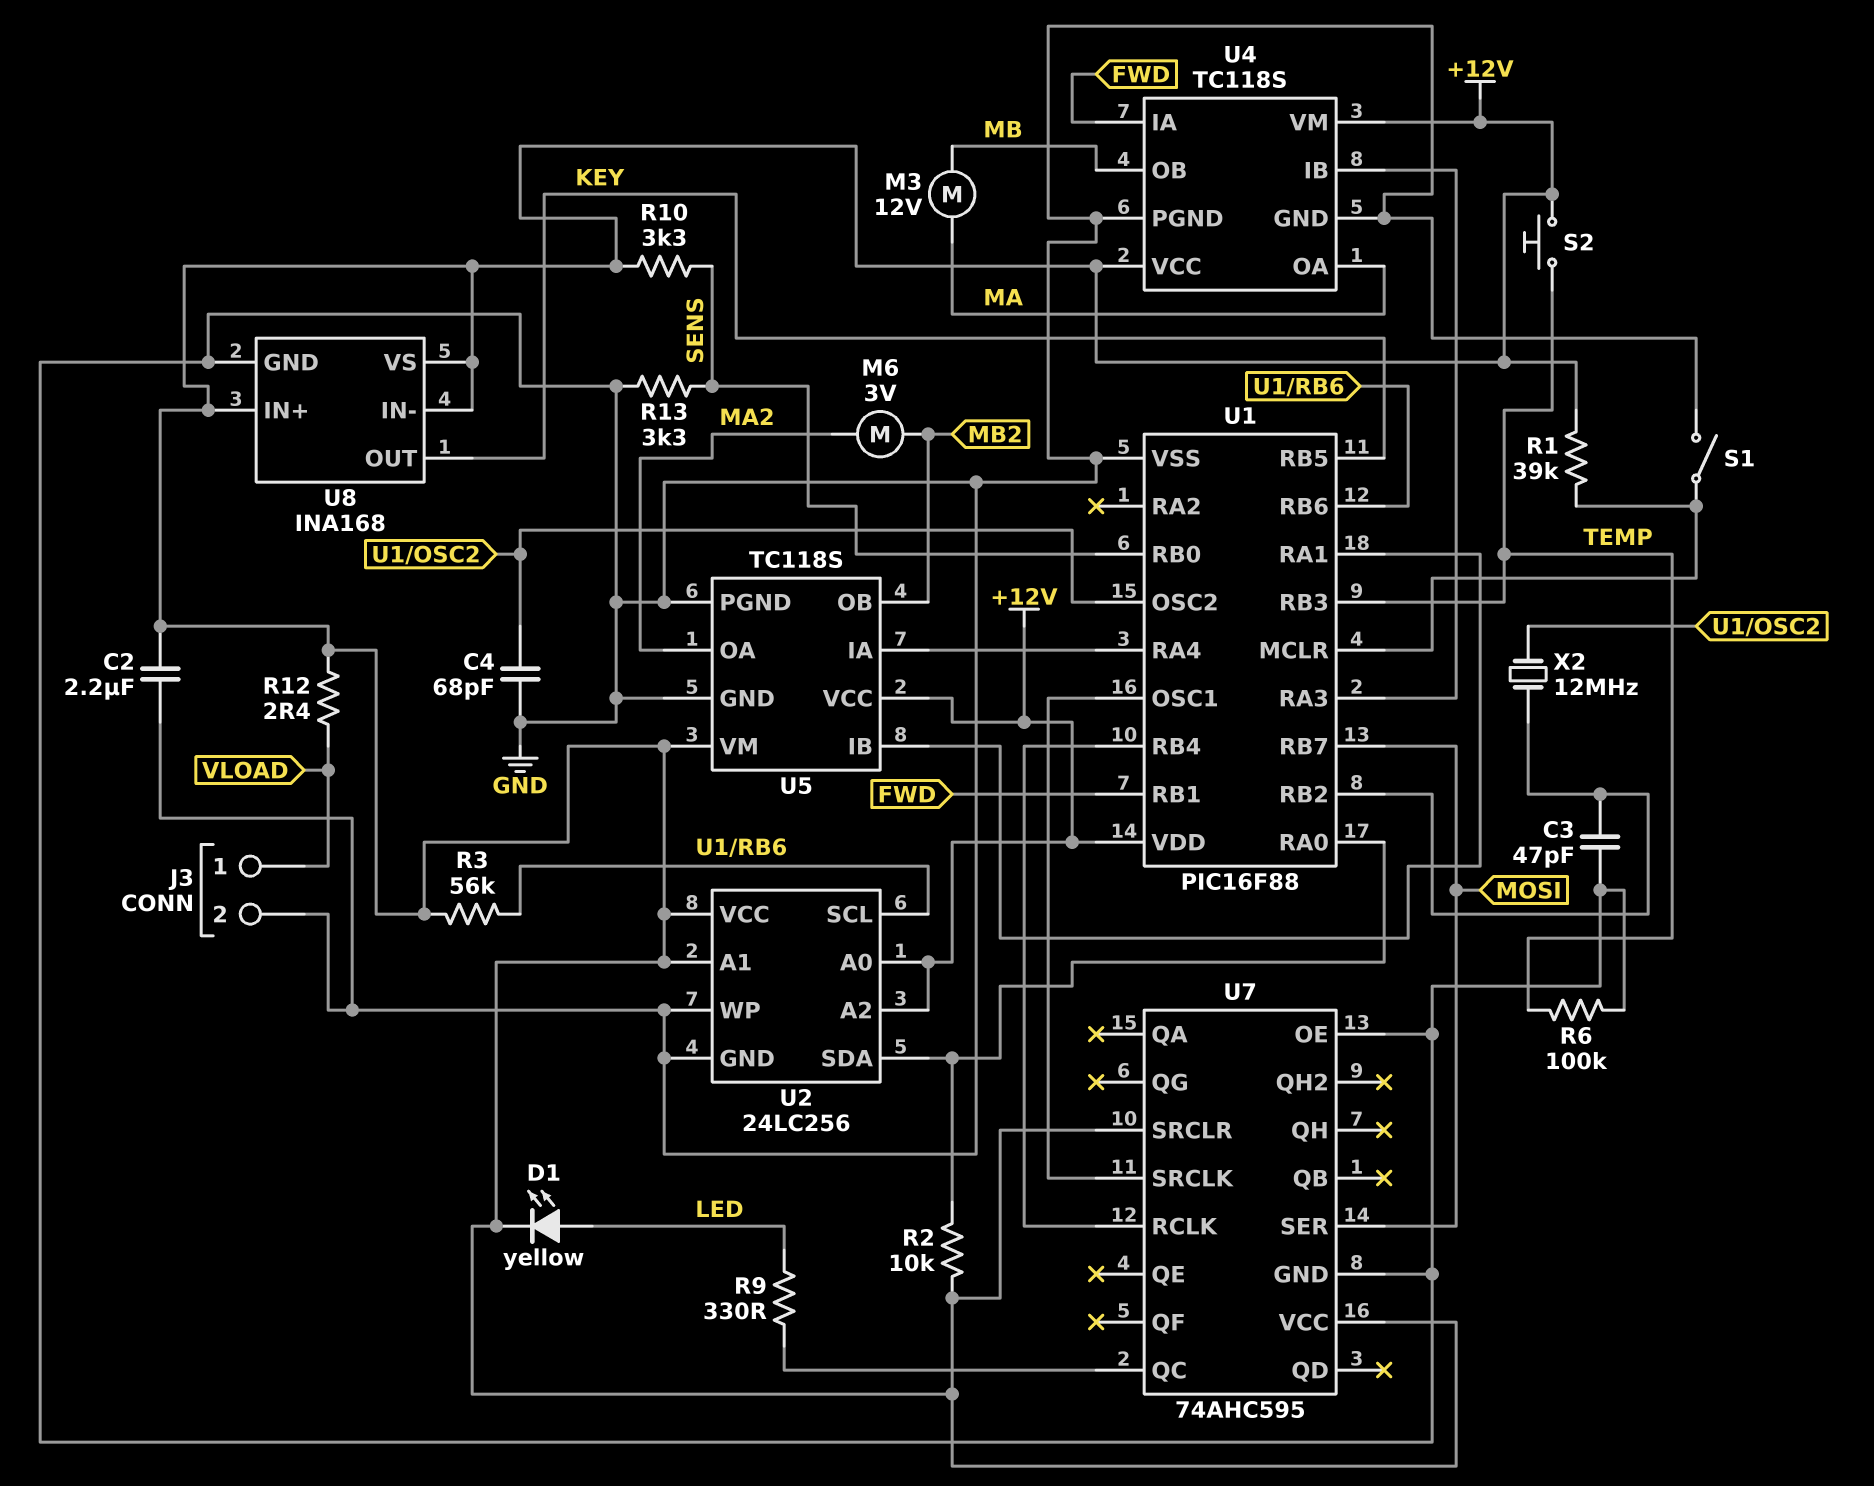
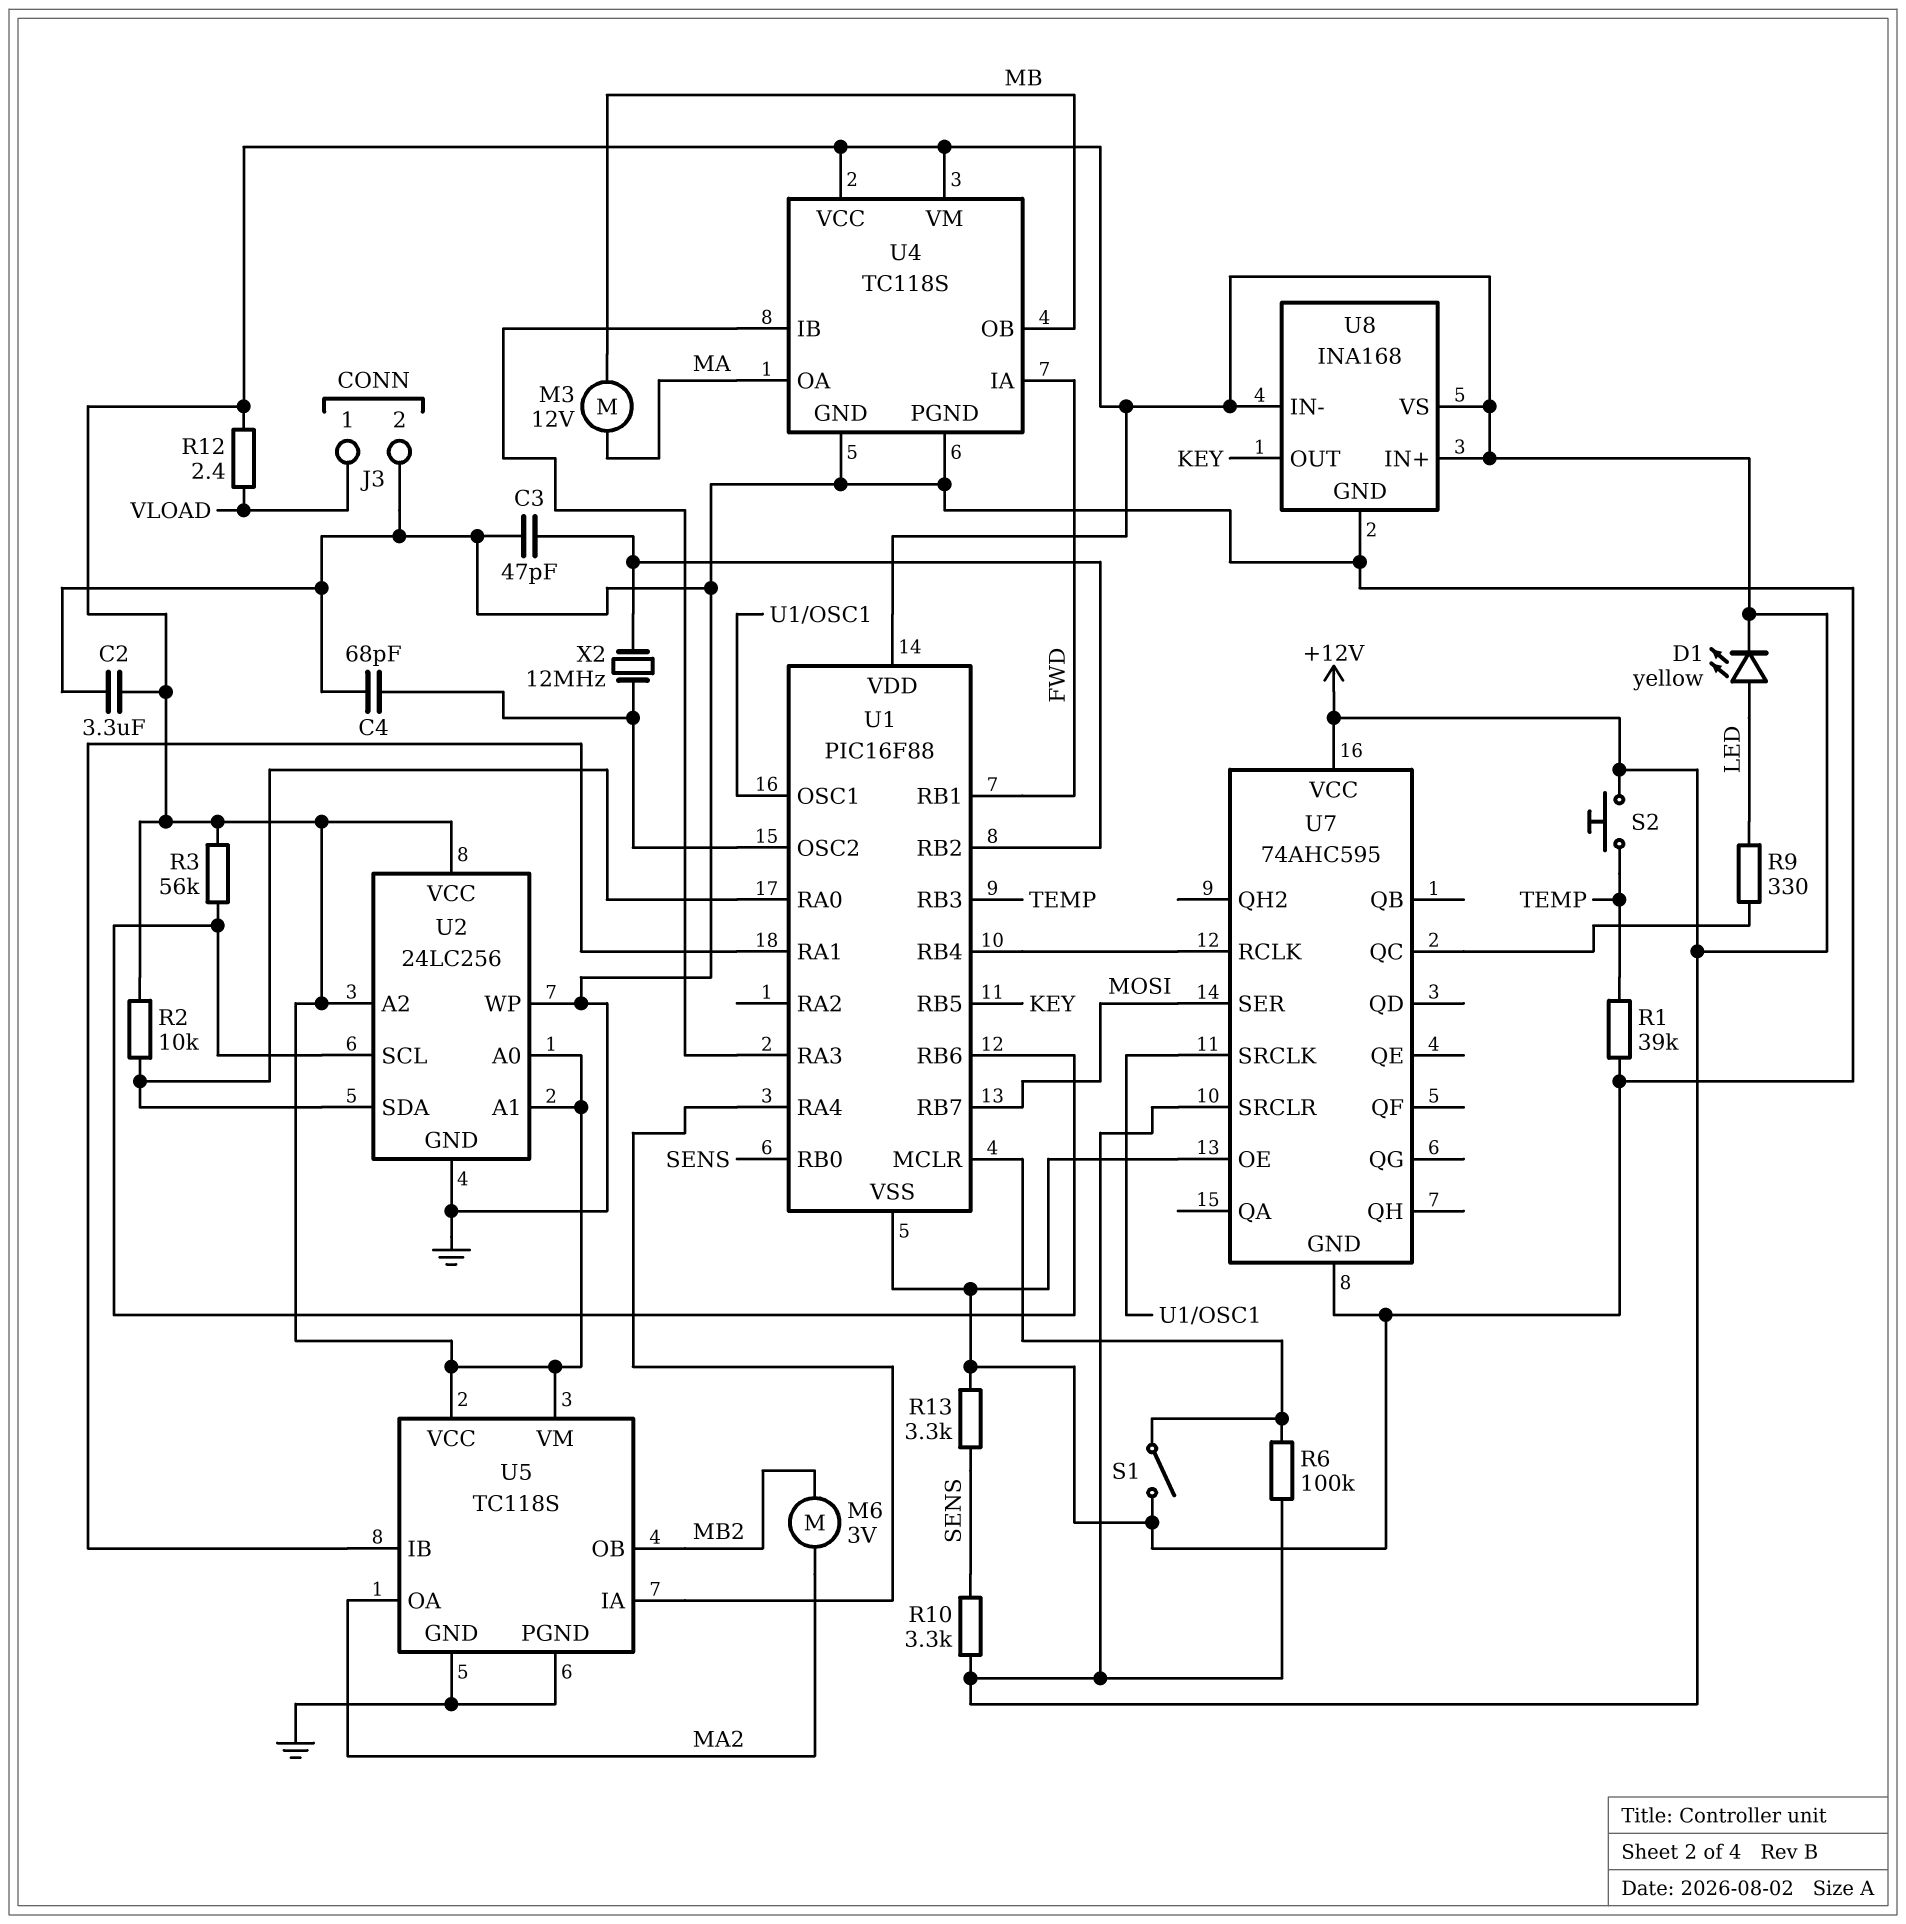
C2: 2.2uF (+12V, GND) -> 3.3uF (+12V, GND)
R1: 39k (+12V, U1/MCLR) -> 39k (GND, TEMP)
R6: 100k (GND, TEMP) -> 100k (+12V, U1/MCLR)

